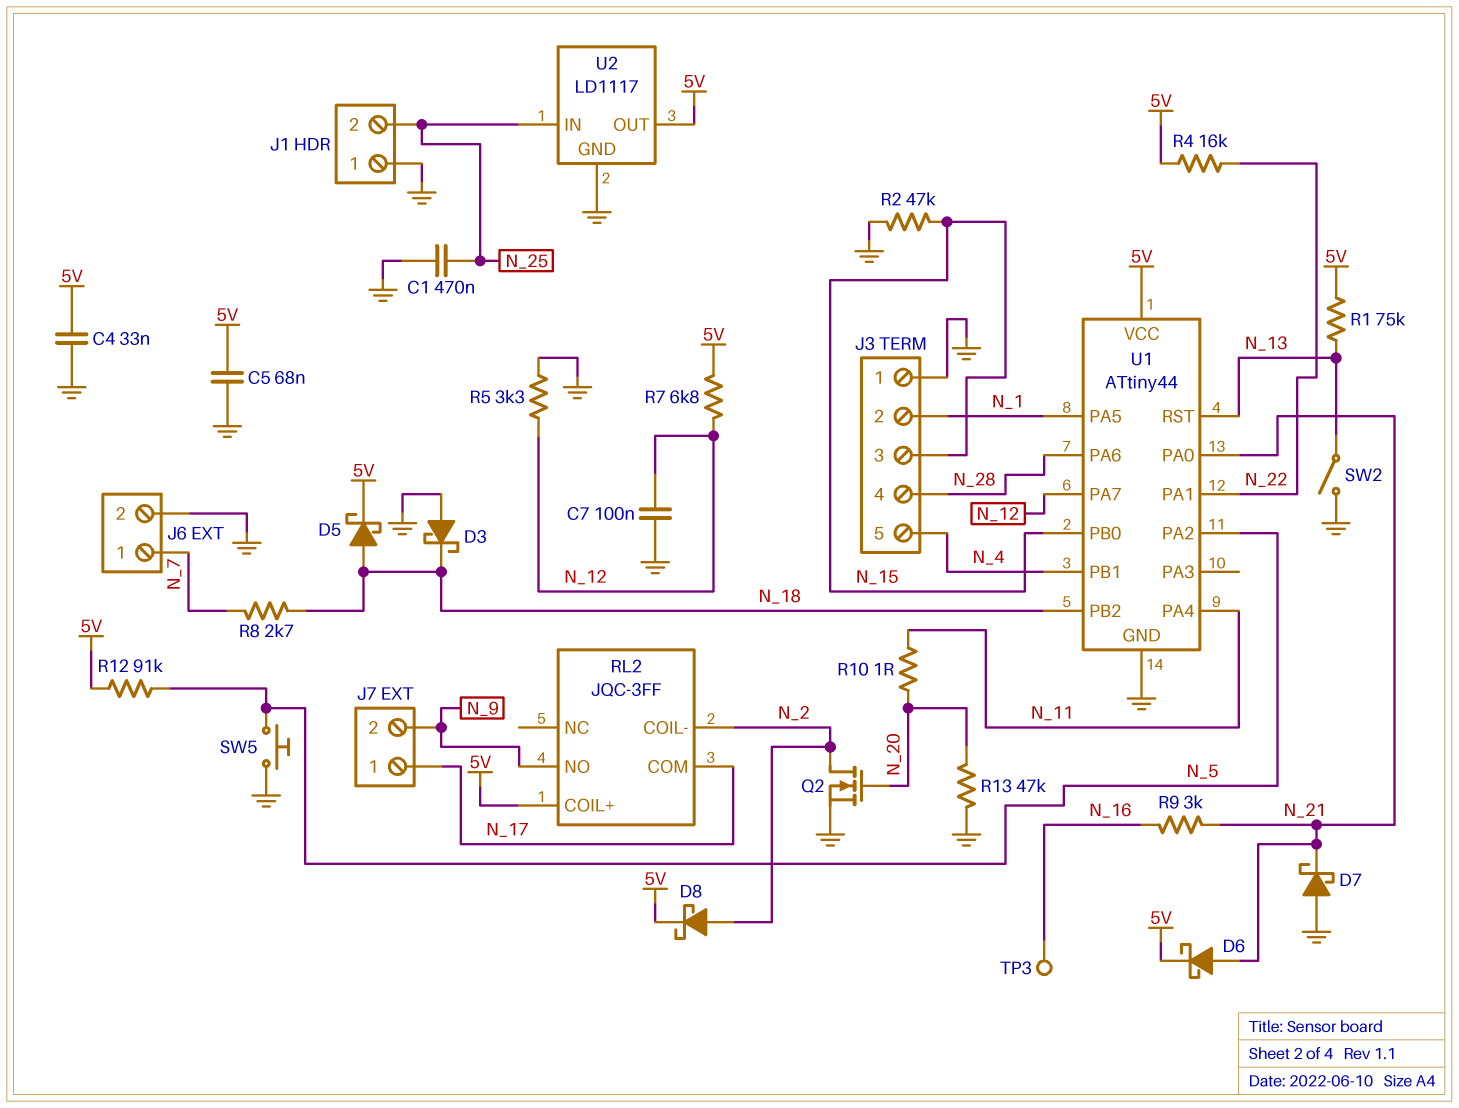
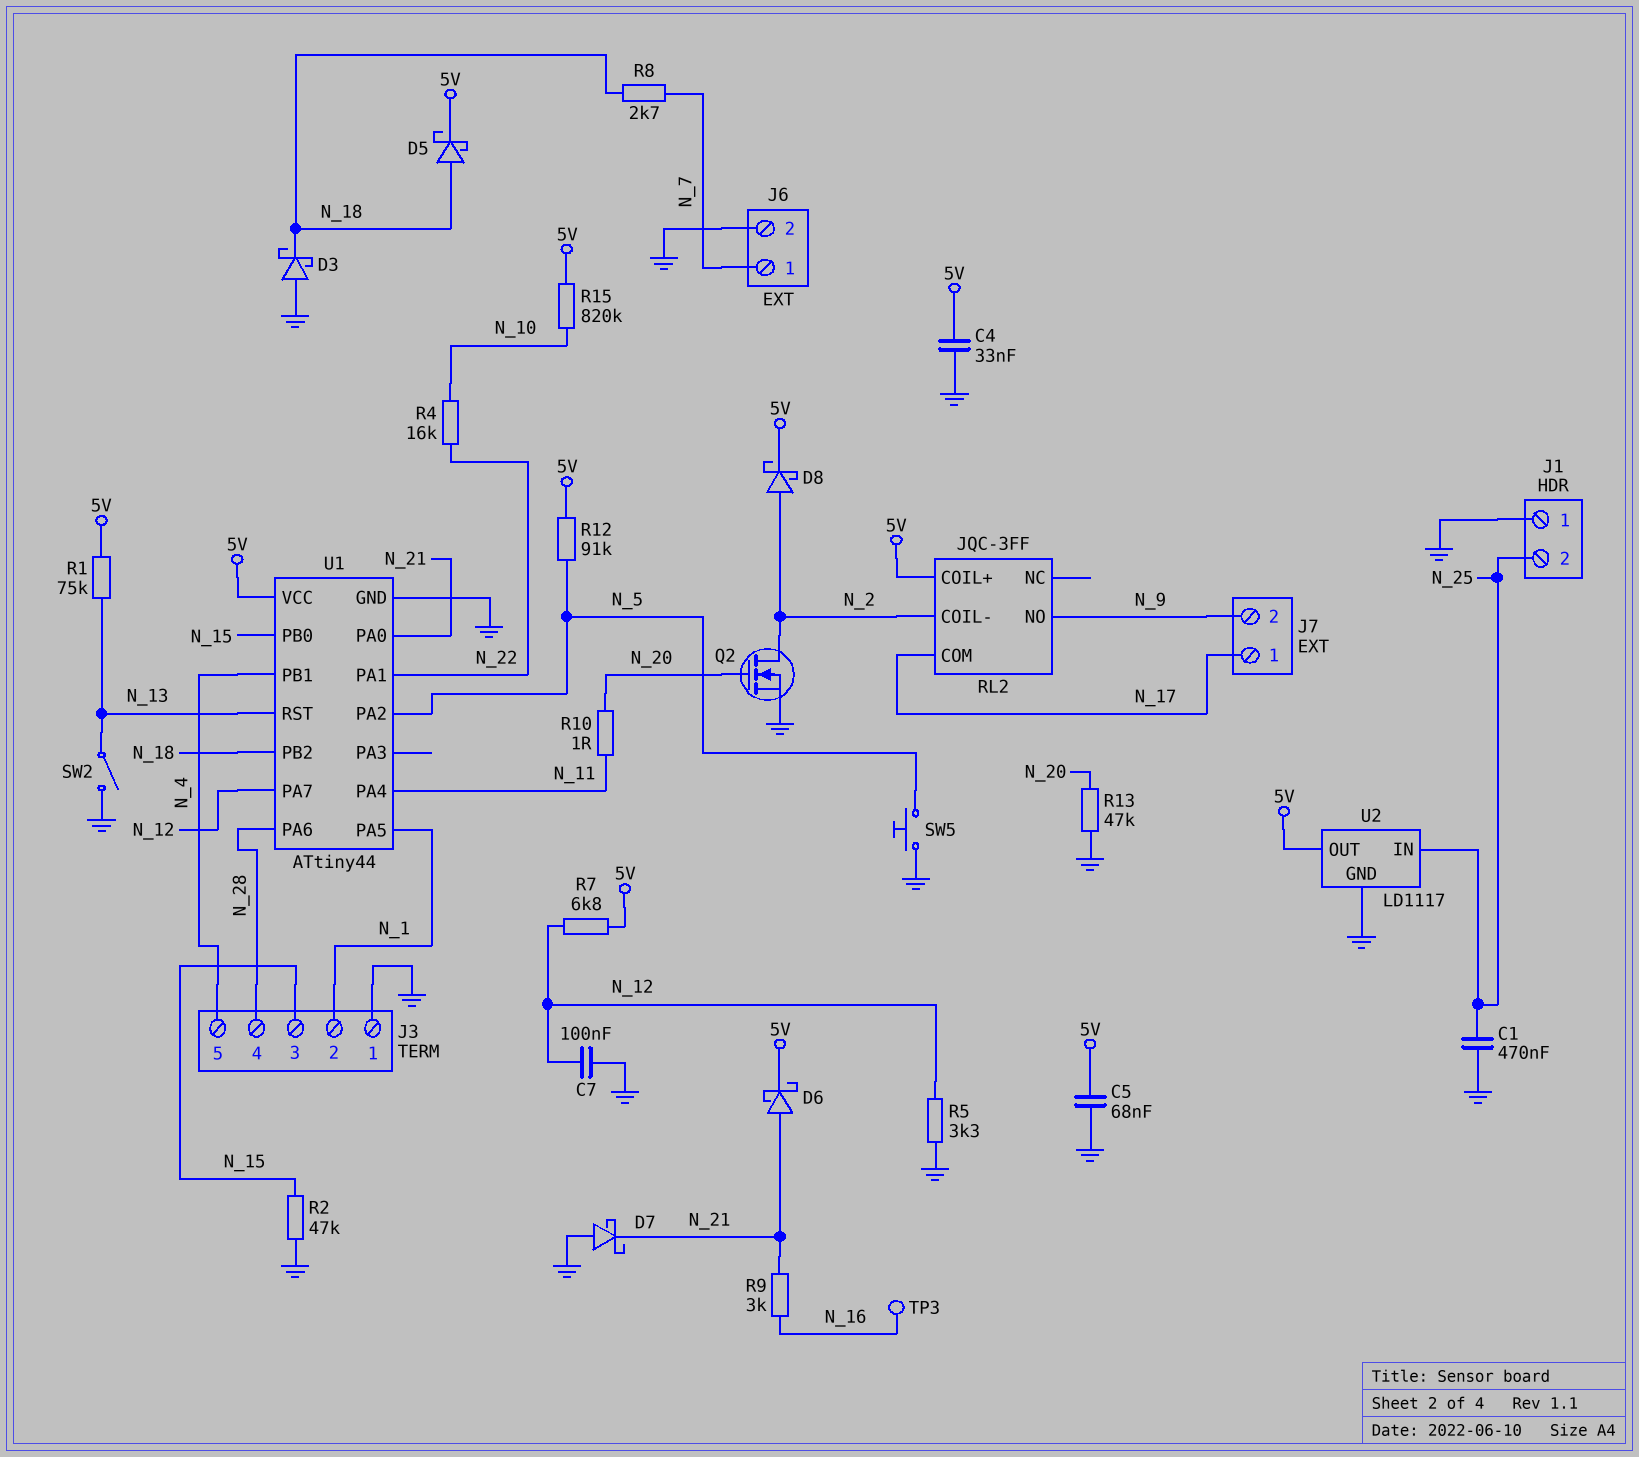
R4: 16k (5V, N_22) -> 16k (N_10, N_22)
R15: none -> 820k (5V, N_10)

